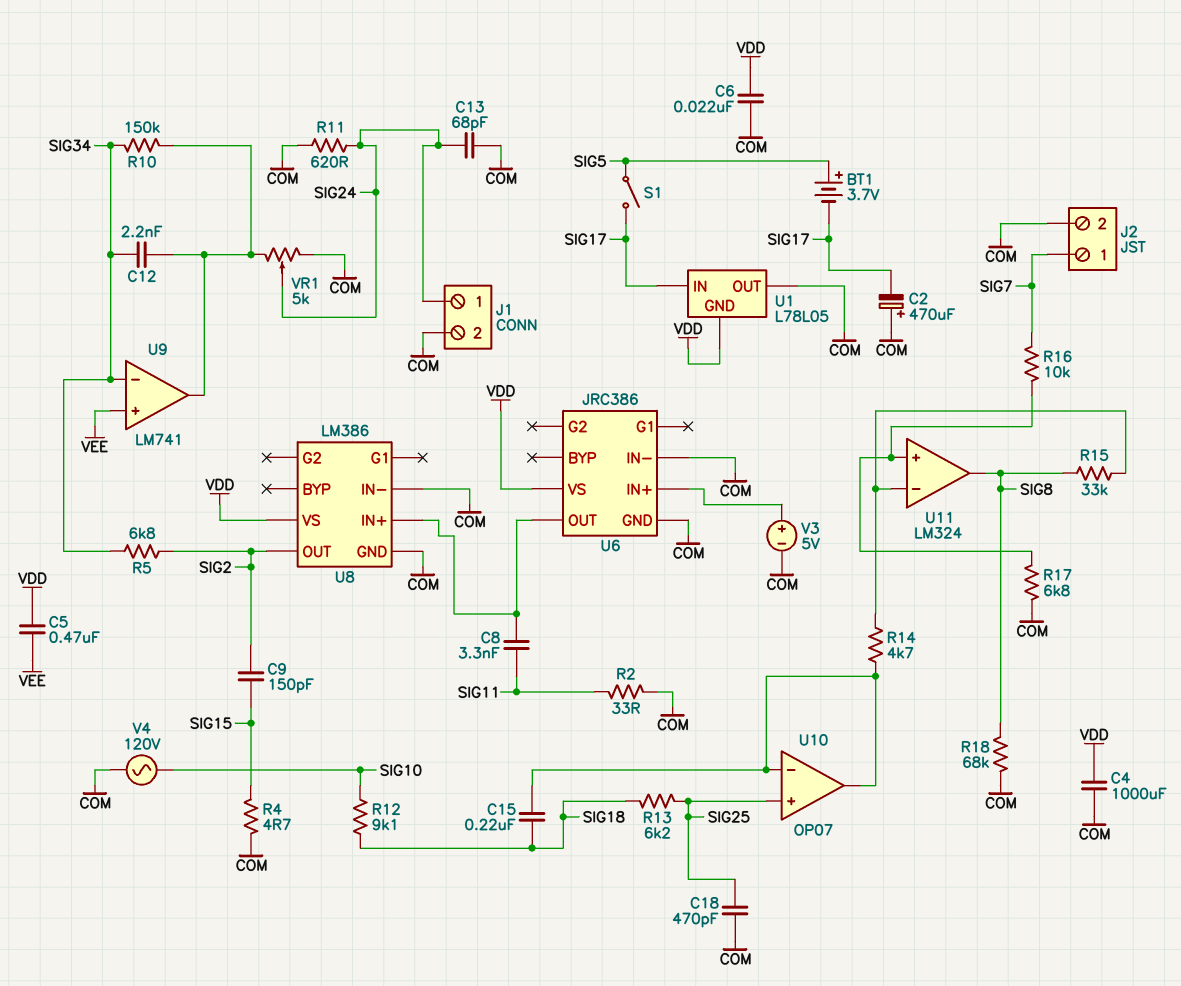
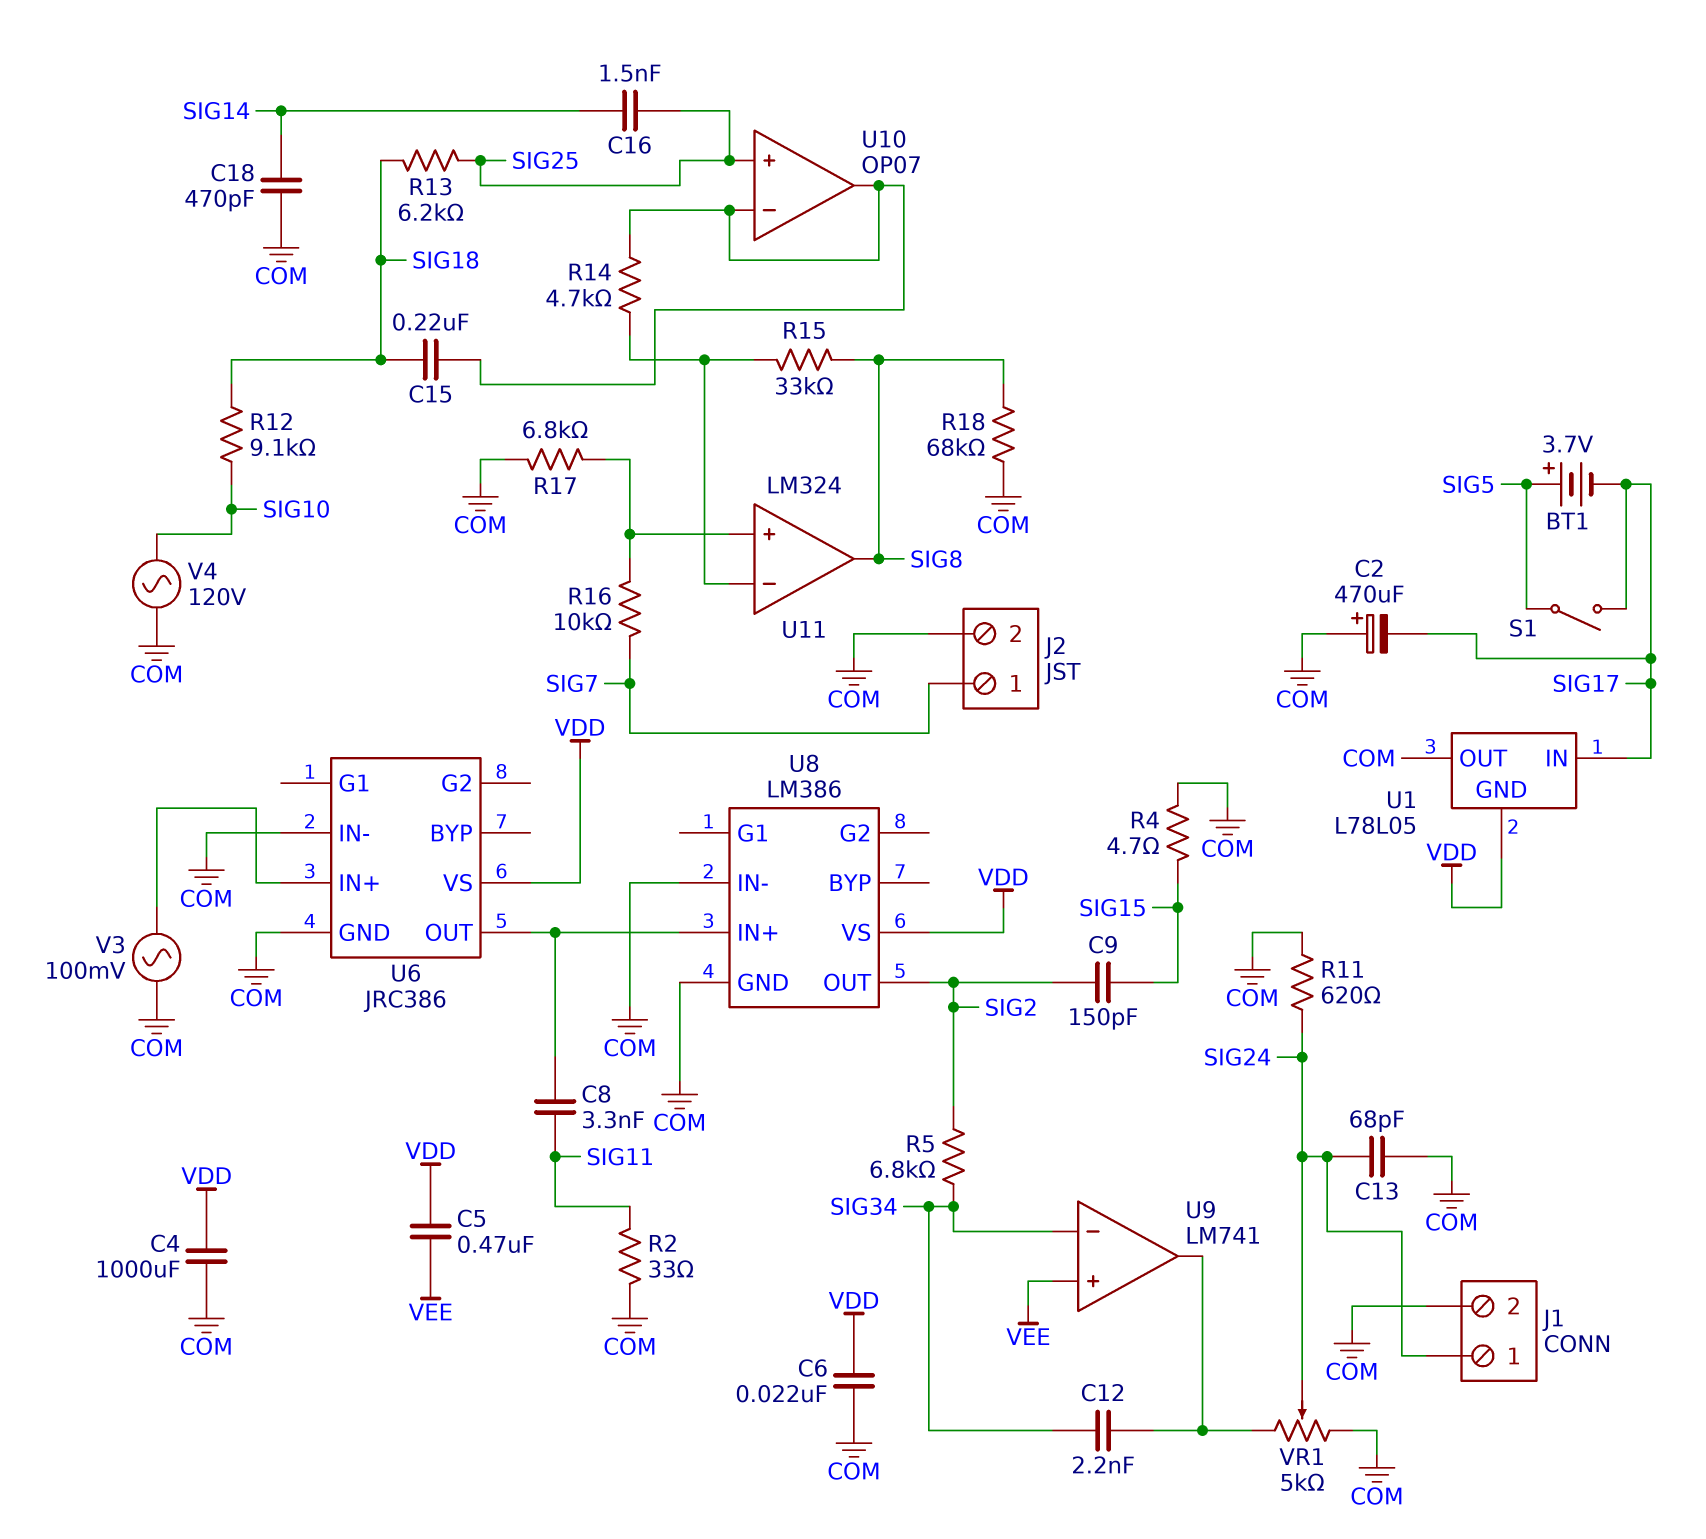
C16: none -> 1.5nF (SIG14, SIG25)
C18: 470pF (COM, SIG25) -> 470pF (COM, SIG14)
R10: 150k (SIG34, U9/out) -> none
V3: 5V (plus U6/IN+, minus COM) -> AC 100mV (COM, U6/IN+)

